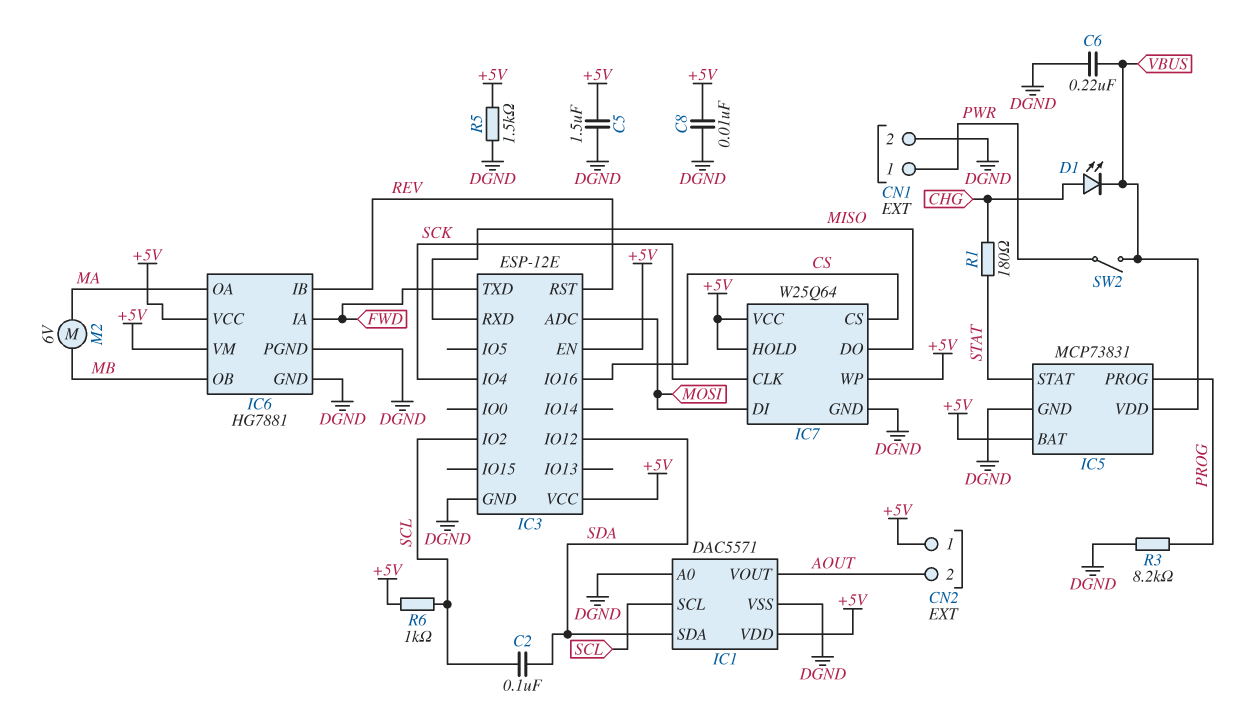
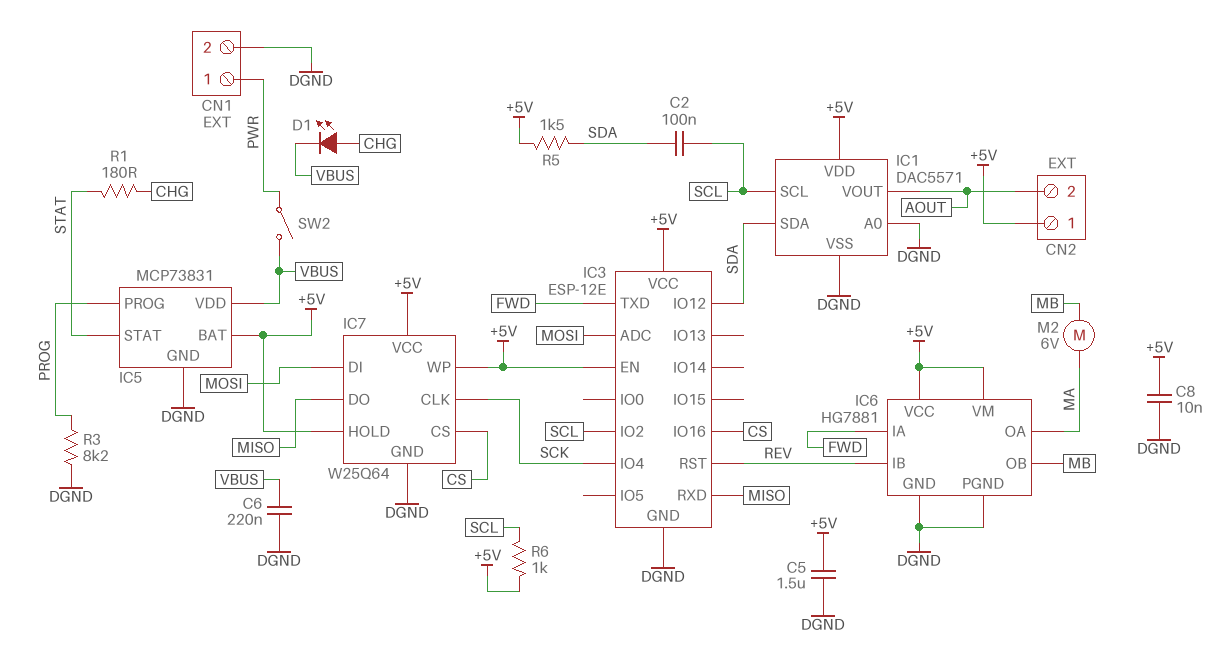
R5: 1.5k (+5V, DGND) -> 1.5k (+5V, SDA)

